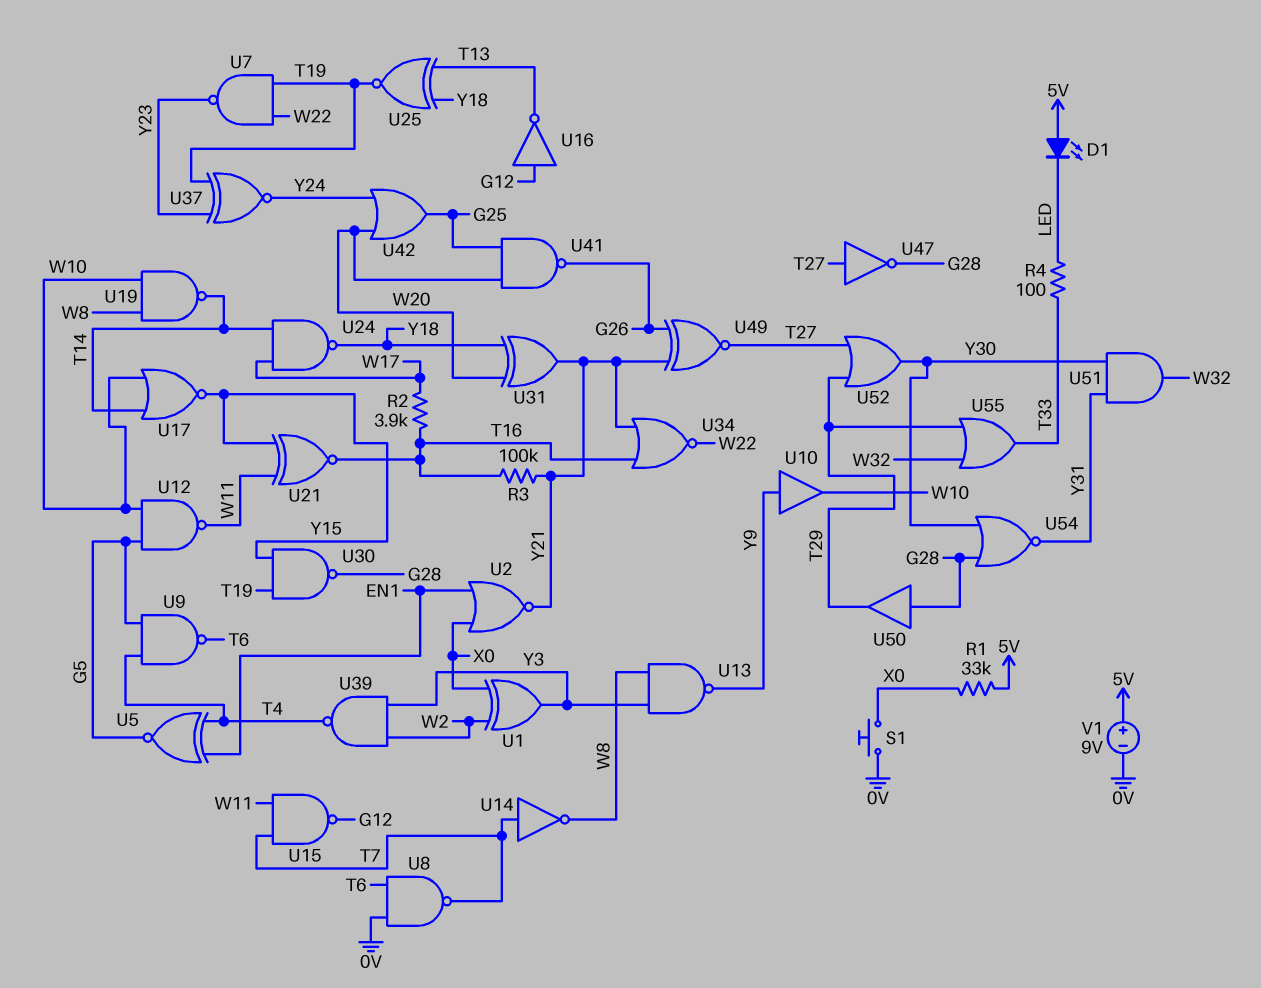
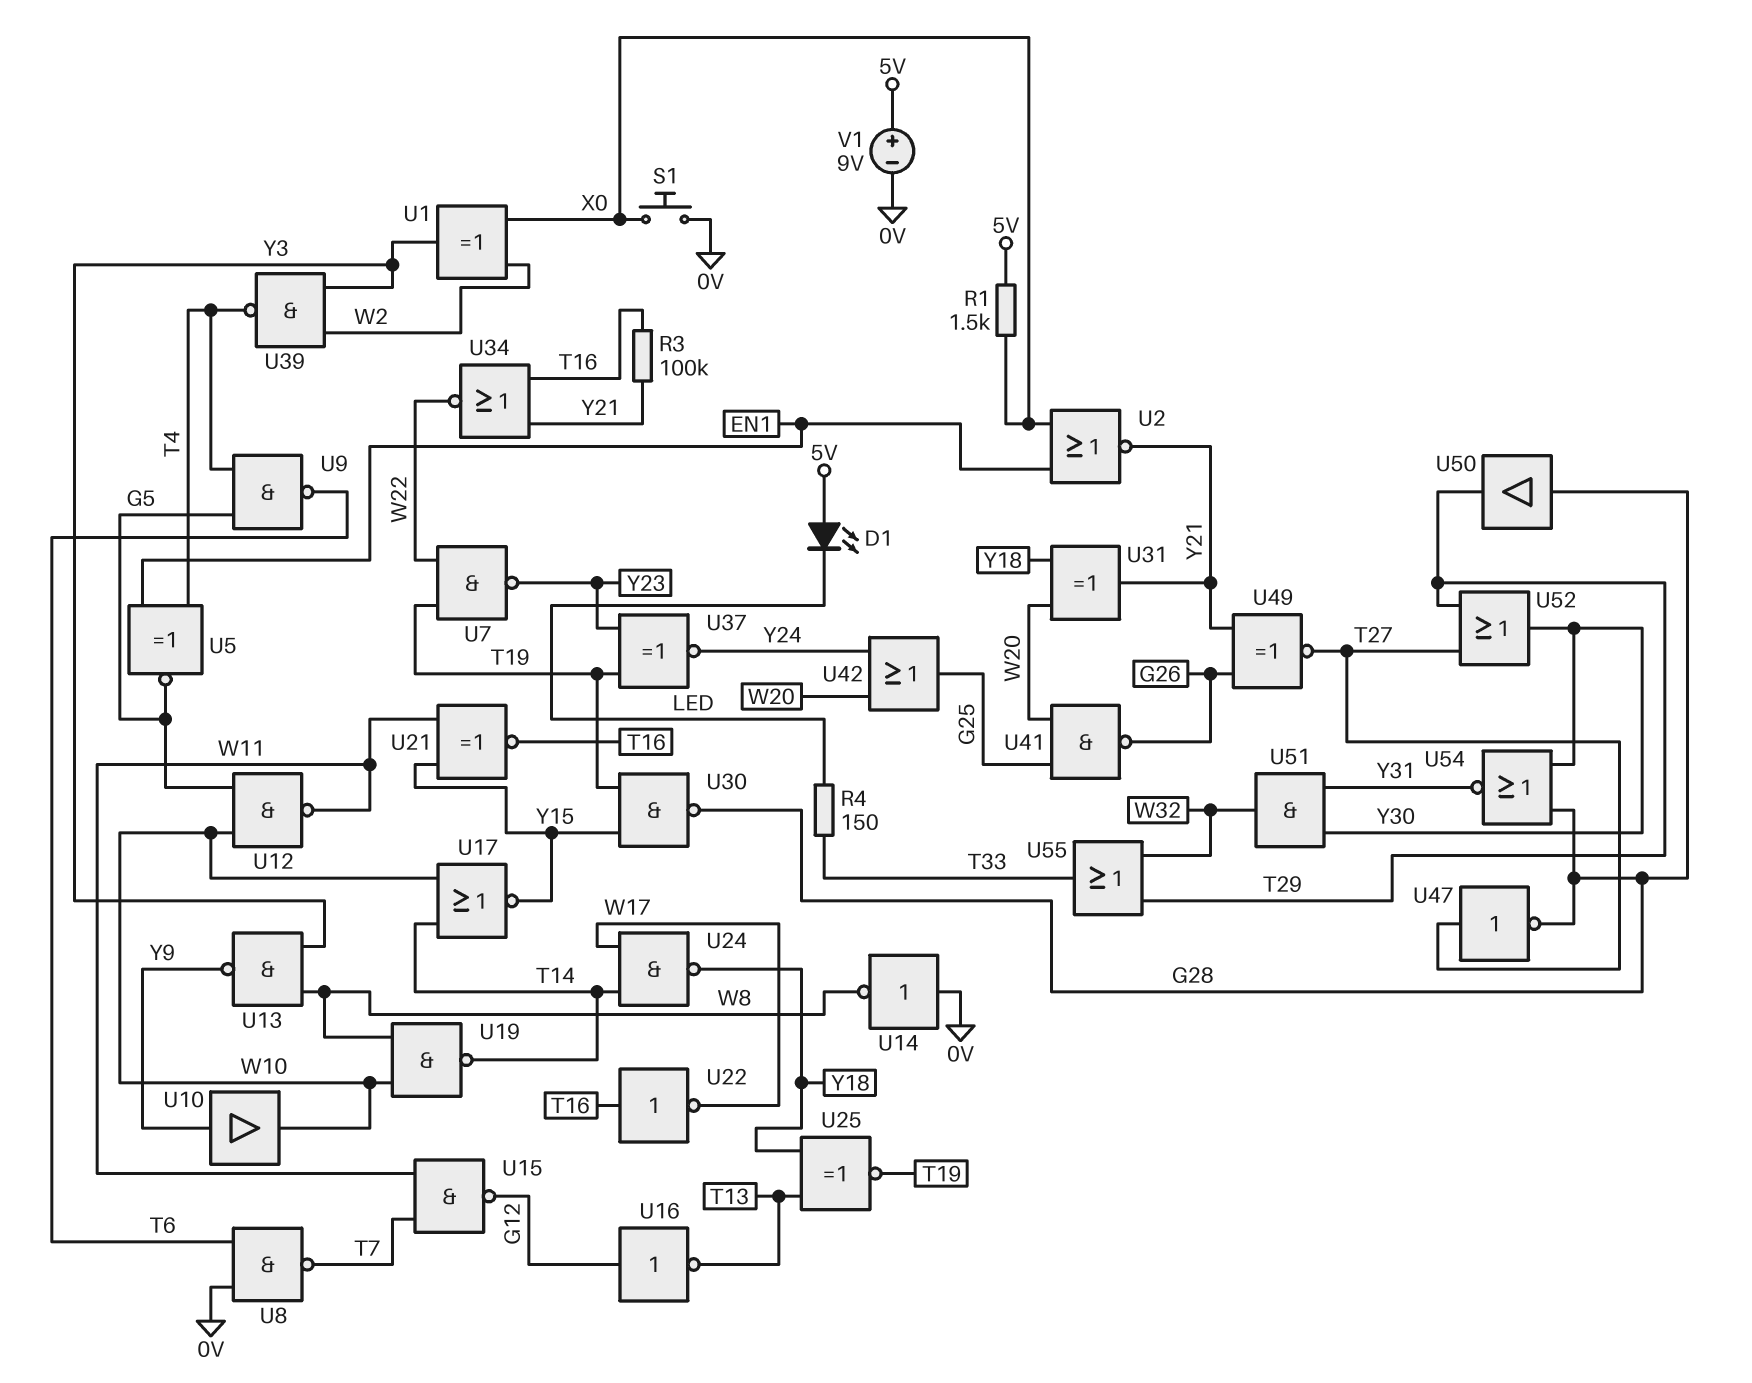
R1: 33k (5V, X0) -> 1.5k (5V, X0)
R2: 3.9k (T16, W17) -> none
R4: 100 (LED, T33) -> 150 (LED, T33)
U14: NOT (in T7, out W8) -> NOT (in 0V, out W8)
U22: none -> NOT (in T16, out W17)

